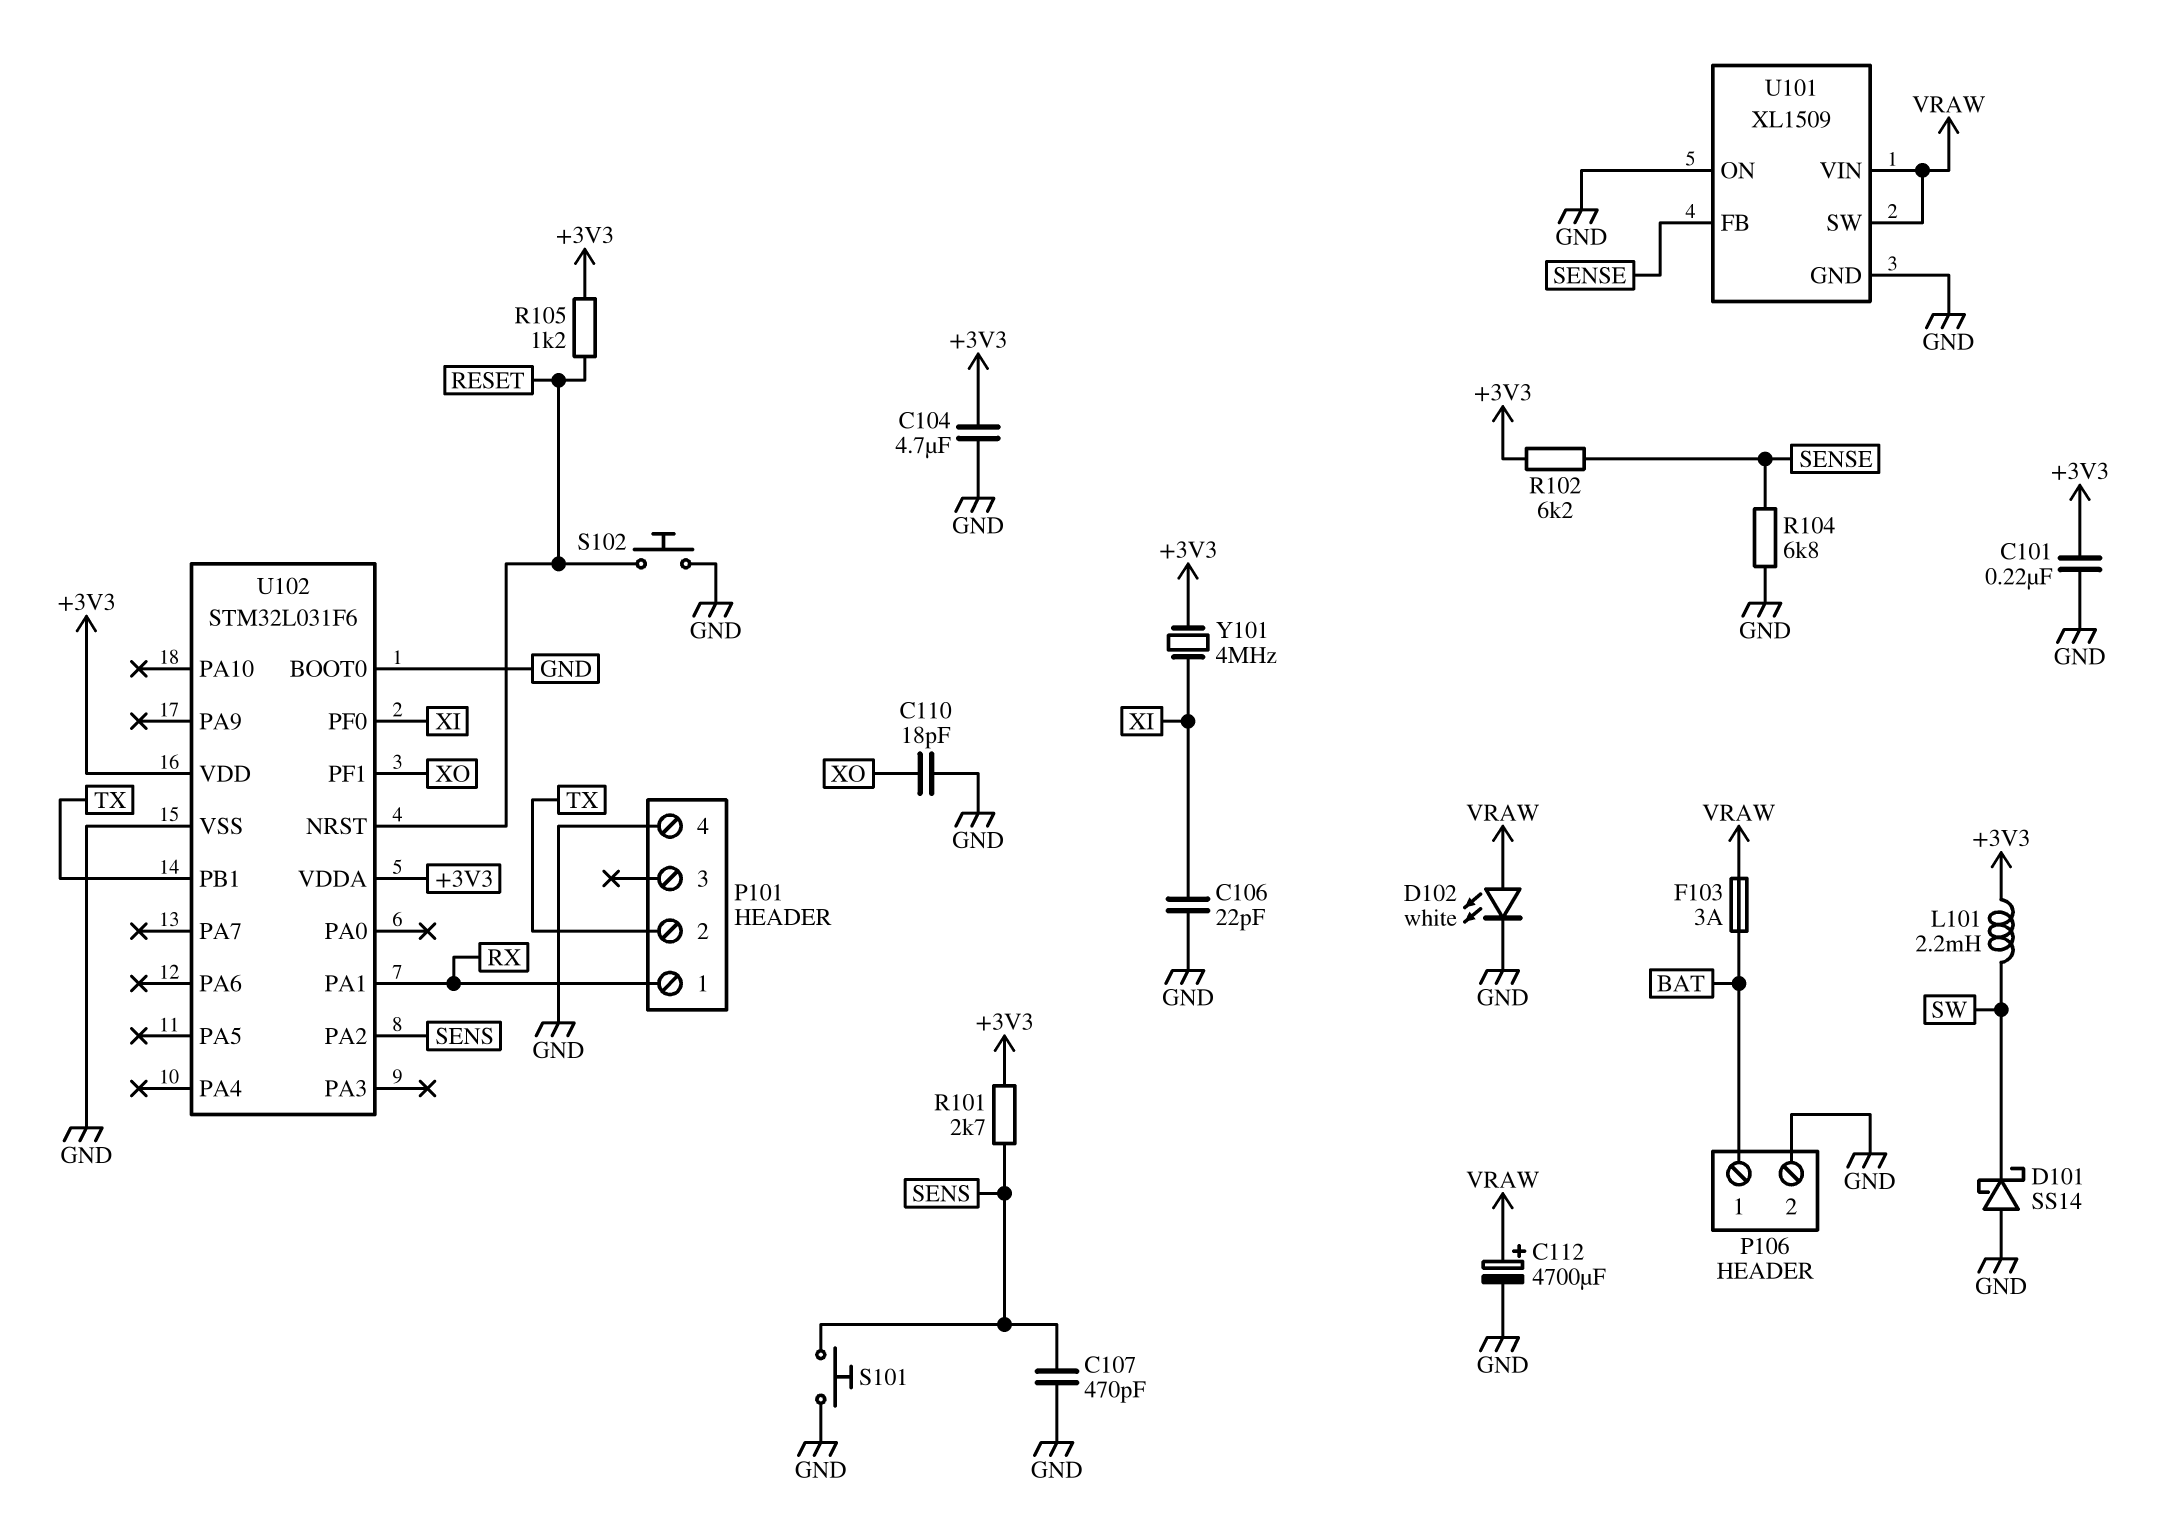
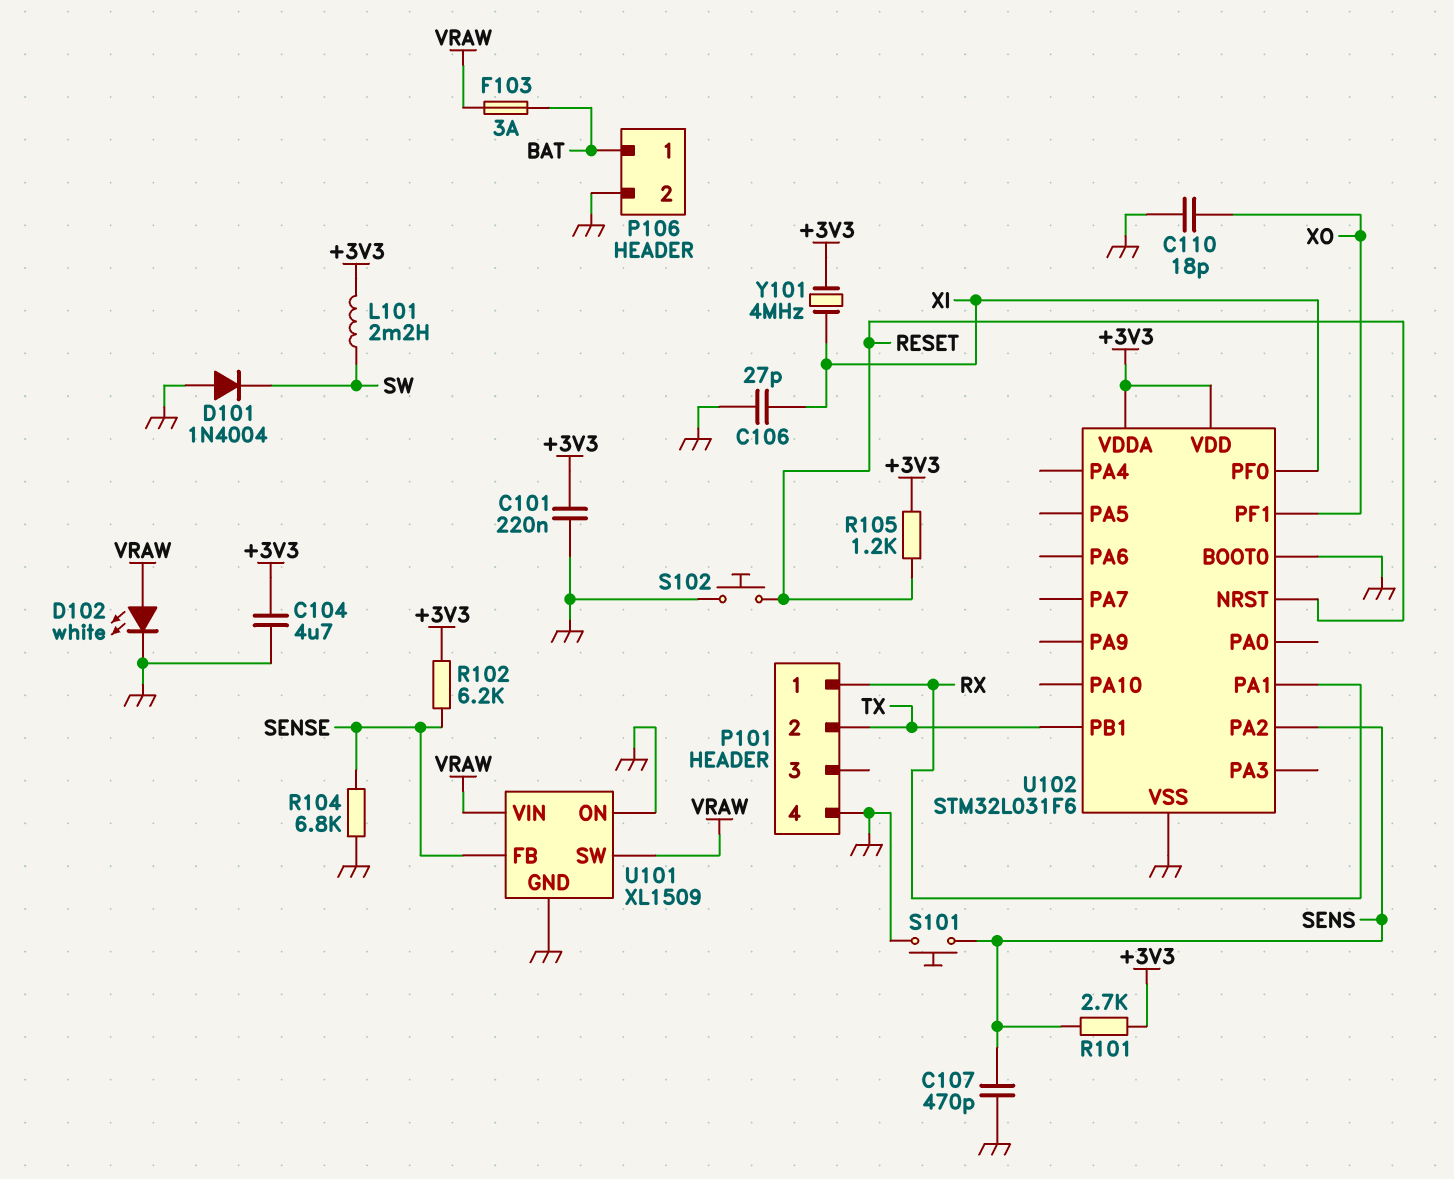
C106: 22pF (GND, XI) -> 27pF (GND, XI)
C112: 4700uF (plus VRAW, minus GND) -> none
D101: schottky SS14 (A GND, K SW) -> diode 1N4004 (A GND, K SW)

